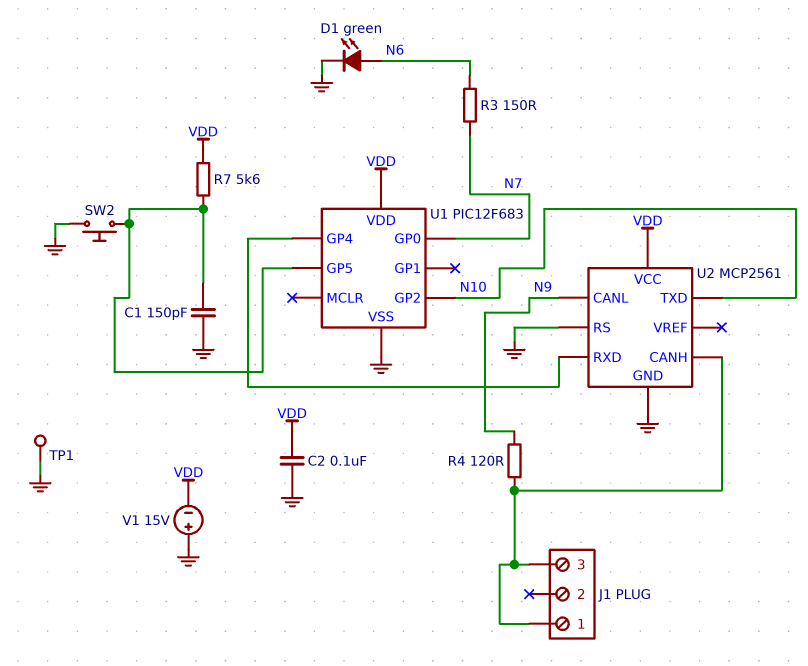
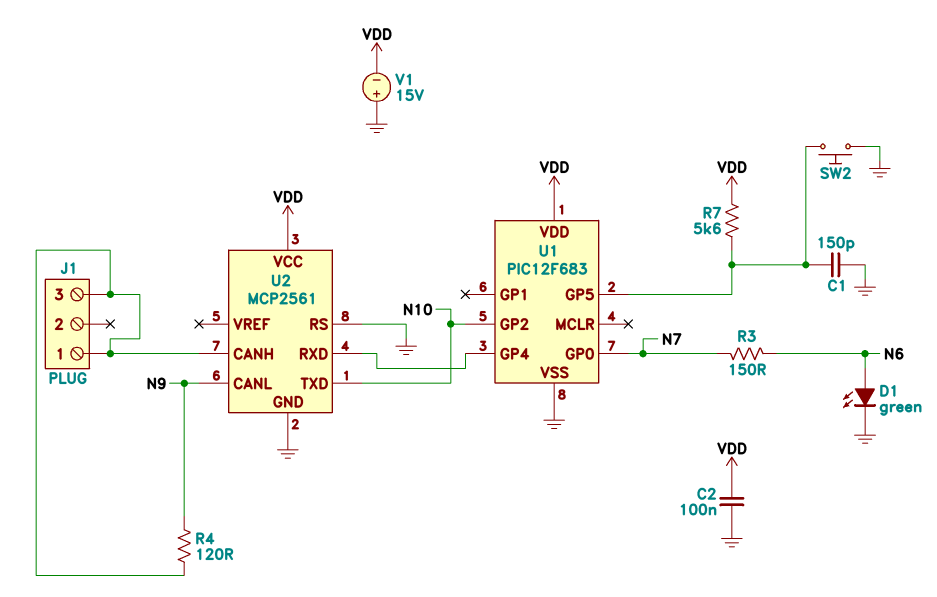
TP1: test point (GND) -> none

